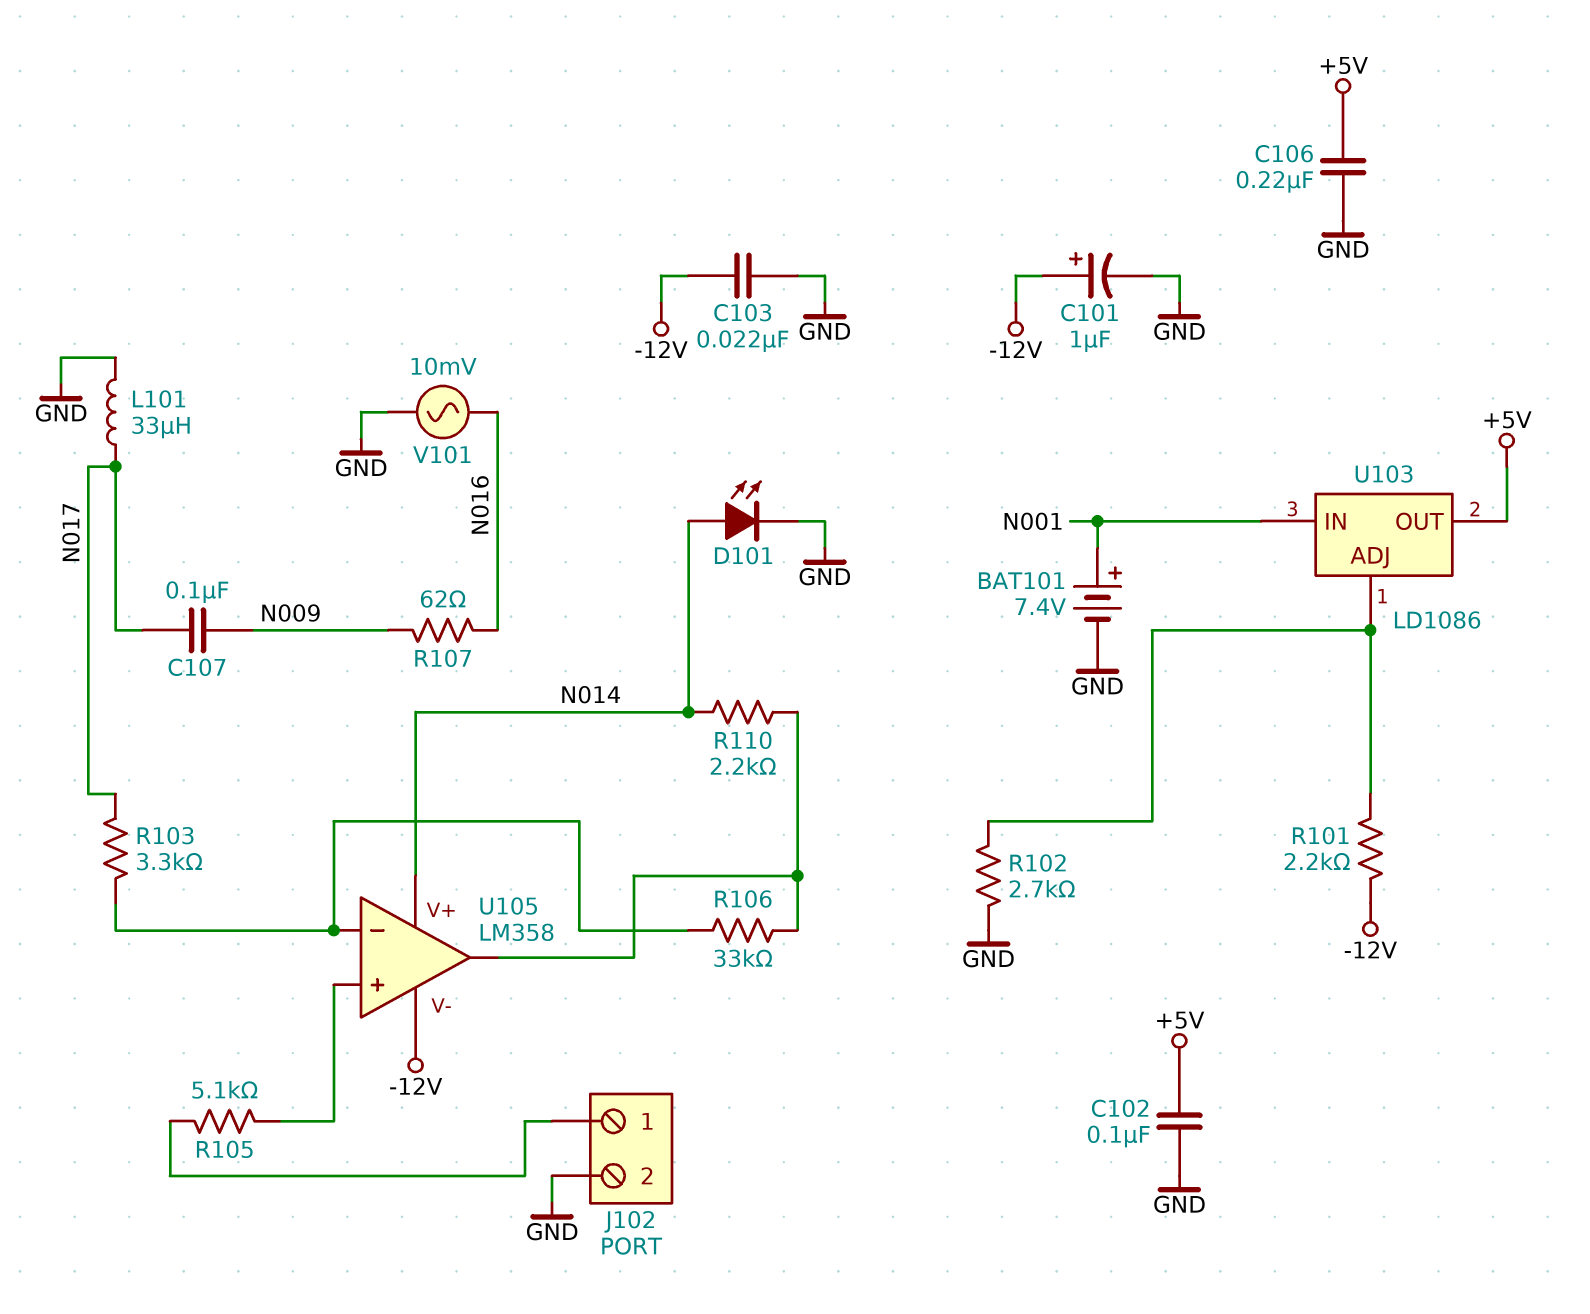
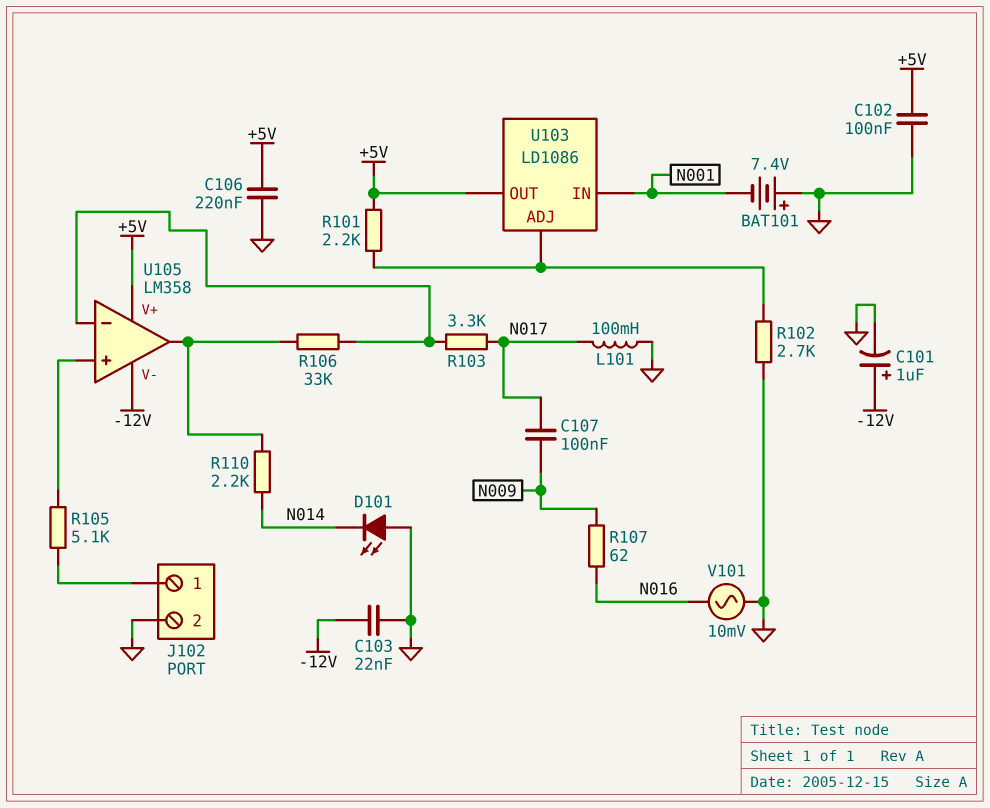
BAT101: 7.4V (plus N001, minus GND) -> 7.4V (plus GND, minus N001)
D101: LED (A N014, K GND) -> LED (A GND, K N014)
L101: 33uH (GND, N017) -> 100mH (GND, N017)
R101: 2.2k (-12V, U103/ADJ) -> 2.2k (+5V, U103/ADJ)
U105 pin V+: N014 -> +5V

